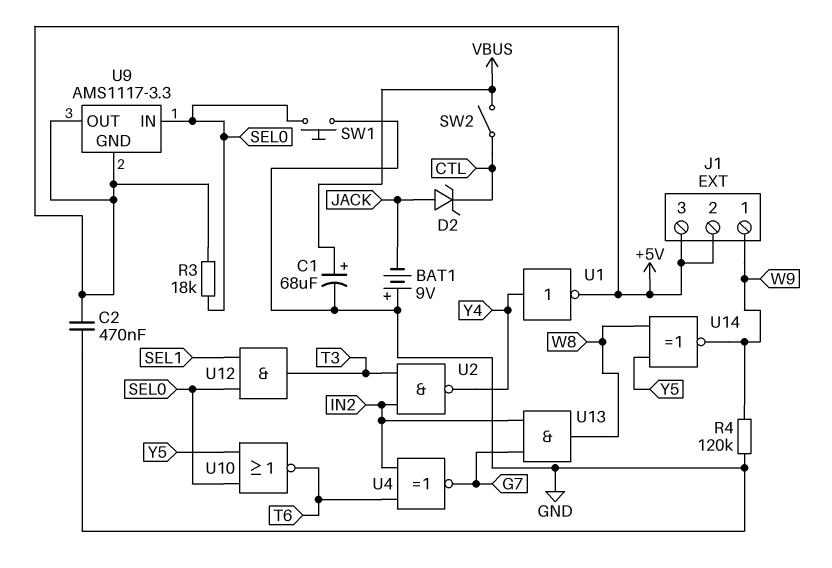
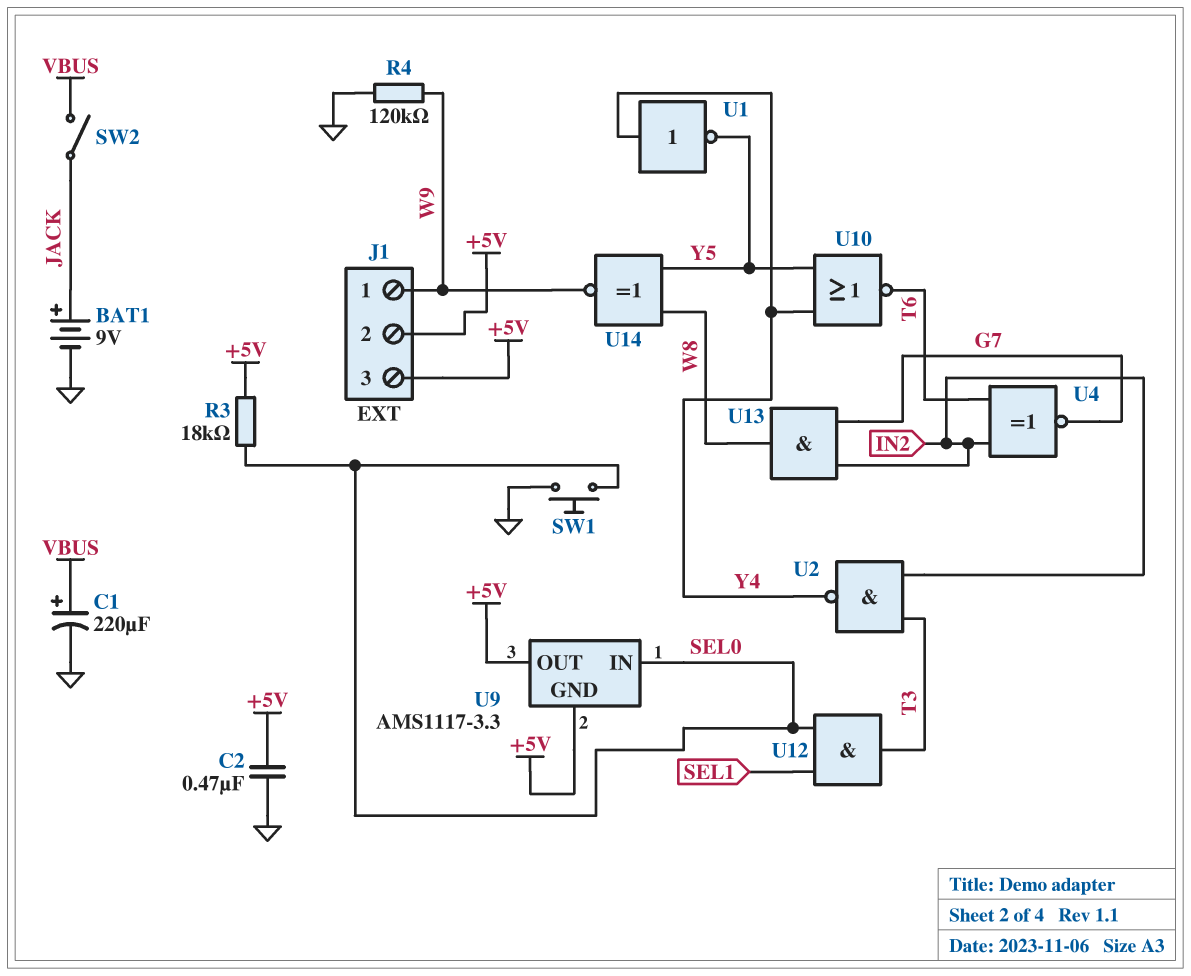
BAT1: 9V (plus GND, minus JACK) -> 9V (plus JACK, minus GND)
C1: 68uF (plus VBUS, minus GND) -> 220uF (plus VBUS, minus GND)
D2: zener (A JACK, K CTL) -> none
SW2: switch (CTL, VBUS) -> switch (JACK, VBUS)
U1: NOT (in Y4, out +5V) -> NOT (in Y4, out Y5)
U10: NOR (in SEL0, in Y5, out T6) -> NOR (in Y4, in Y5, out T6)

